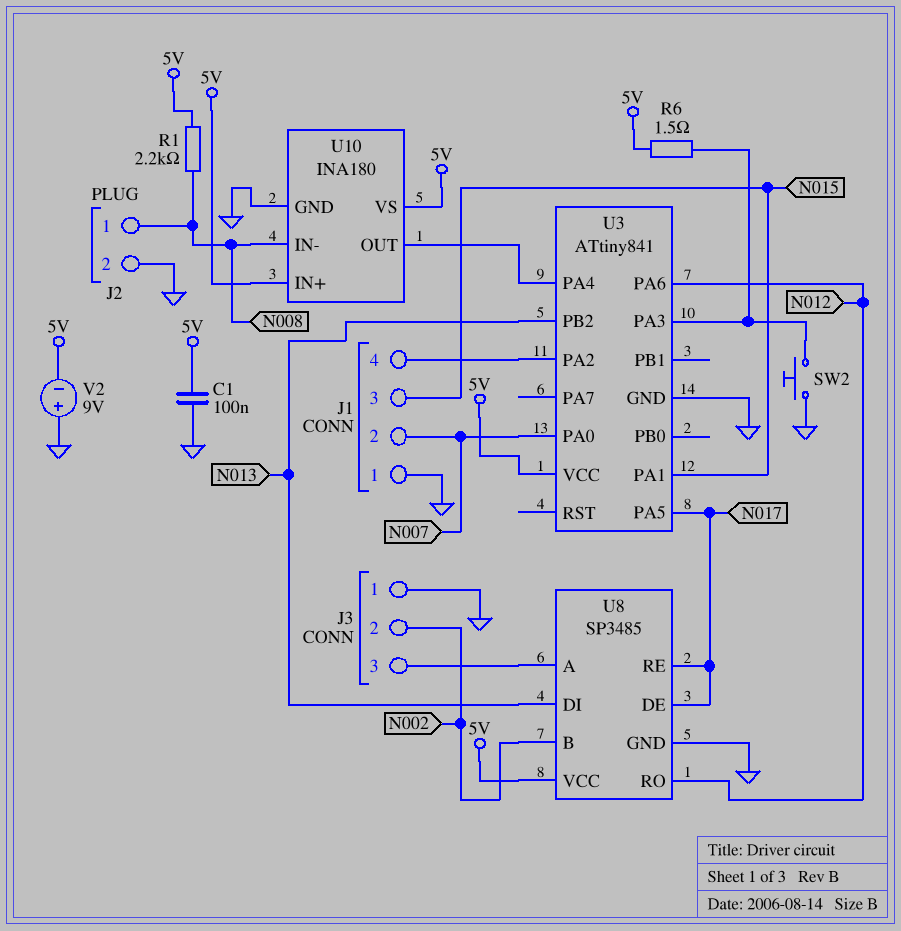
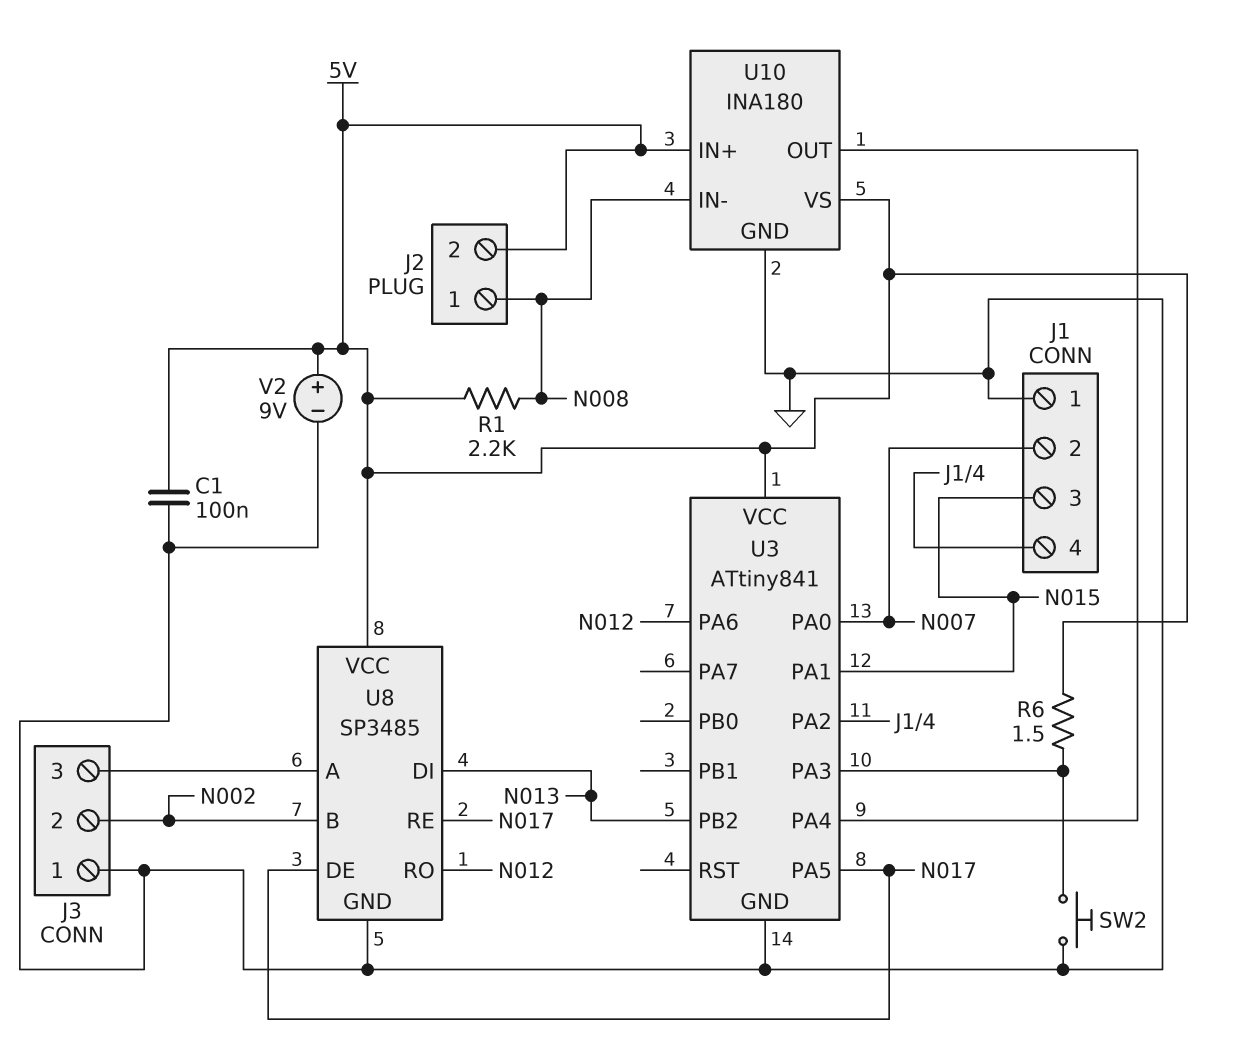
J2 pin 2: GND -> 5V
V2: 9V (plus GND, minus 5V) -> 9V (plus 5V, minus GND)

